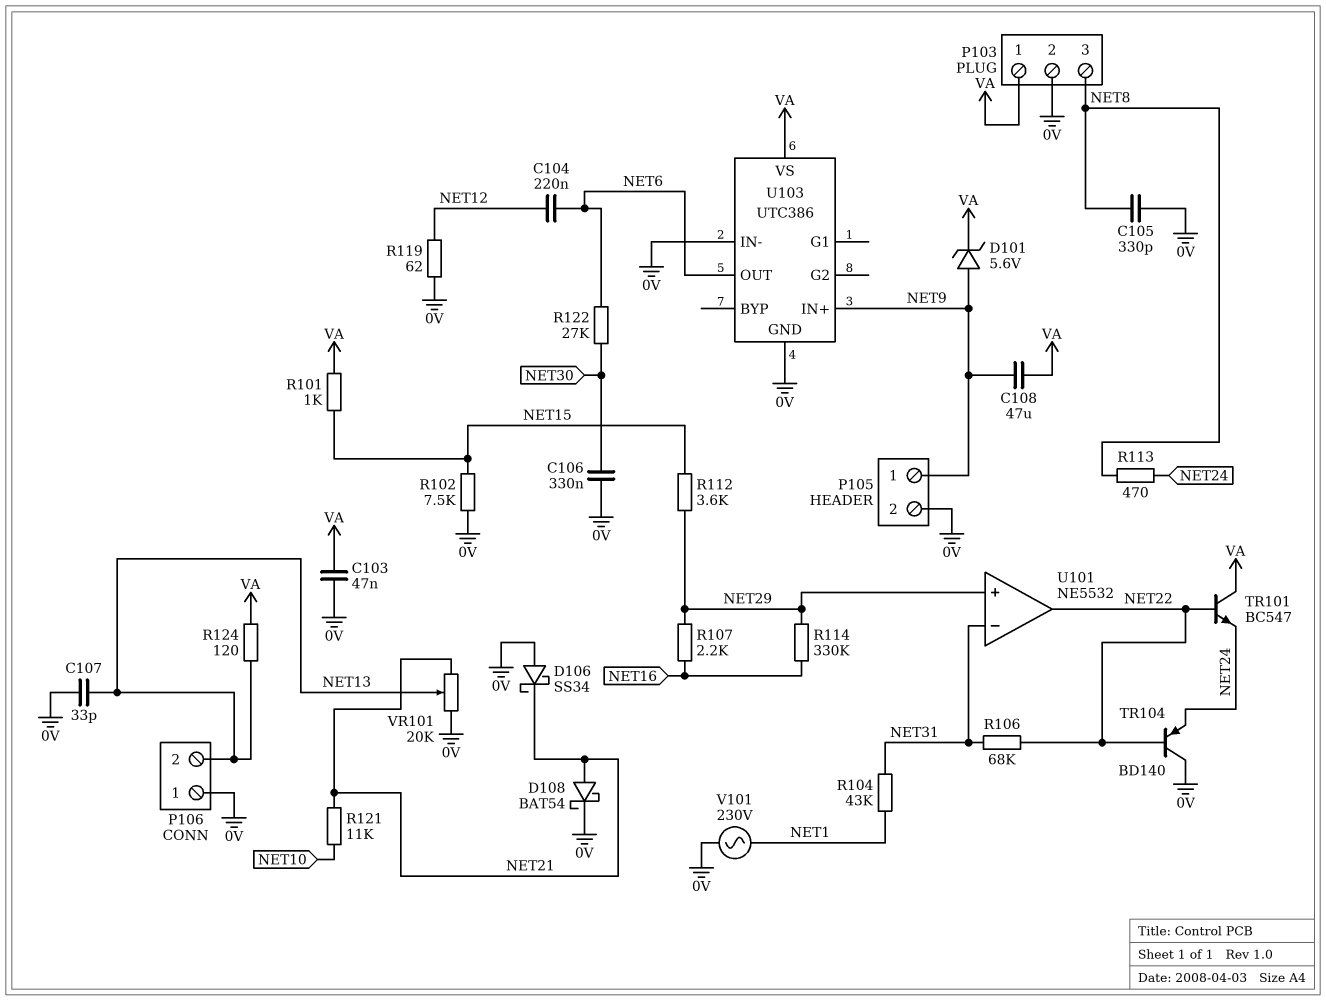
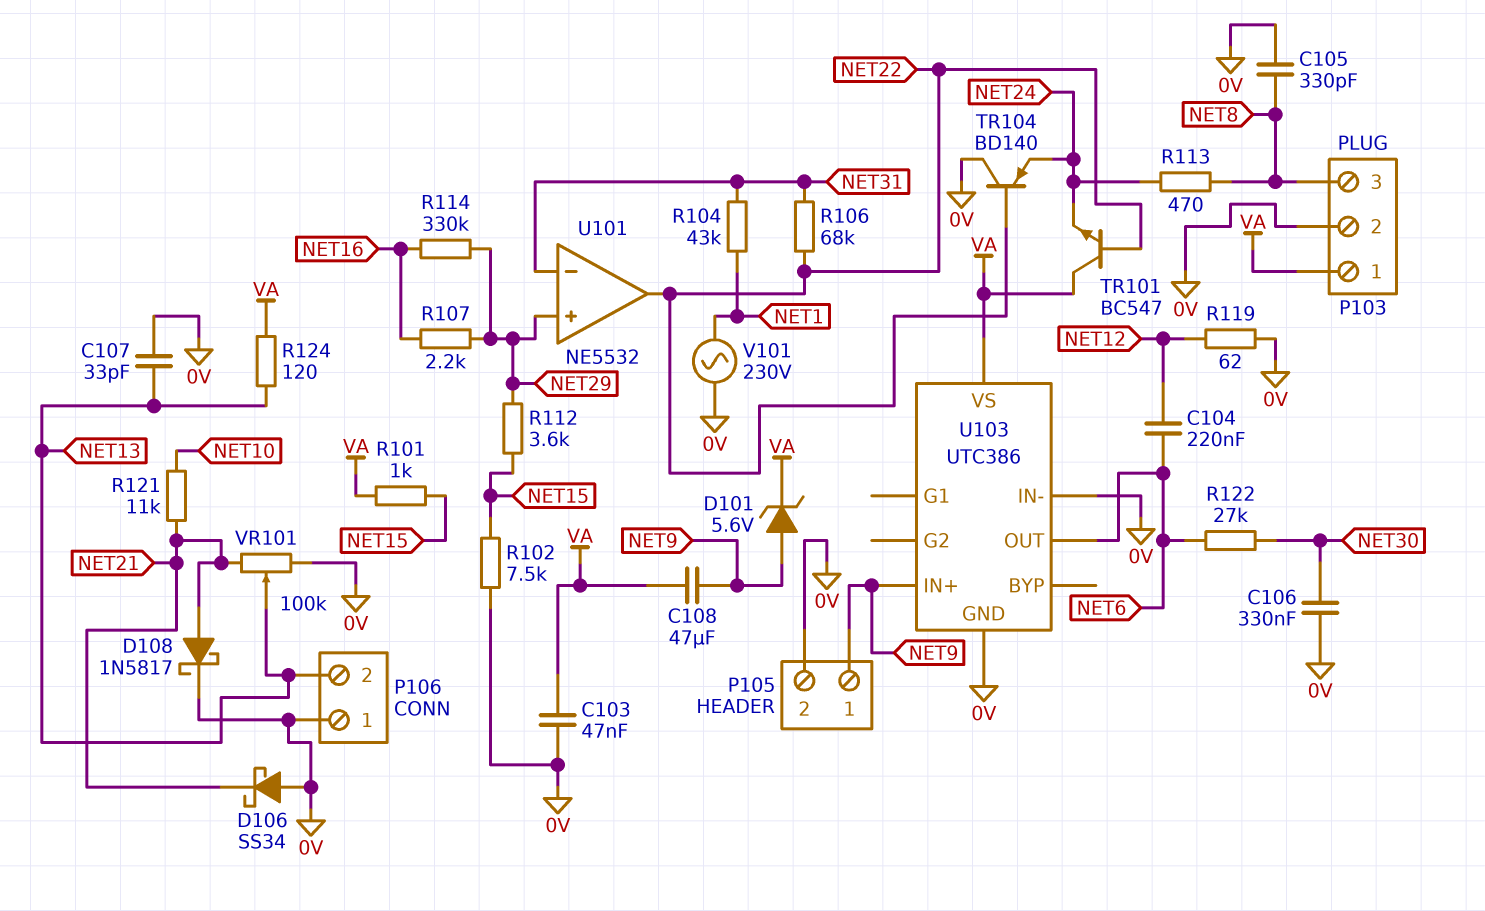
D108: schottky BAT54 (A NET21, K 0V) -> schottky 1N5817 (A NET21, K 0V)
VR101: 20k (0V, NET21, wiper NET13) -> 100k (0V, NET21, wiper NET13)

